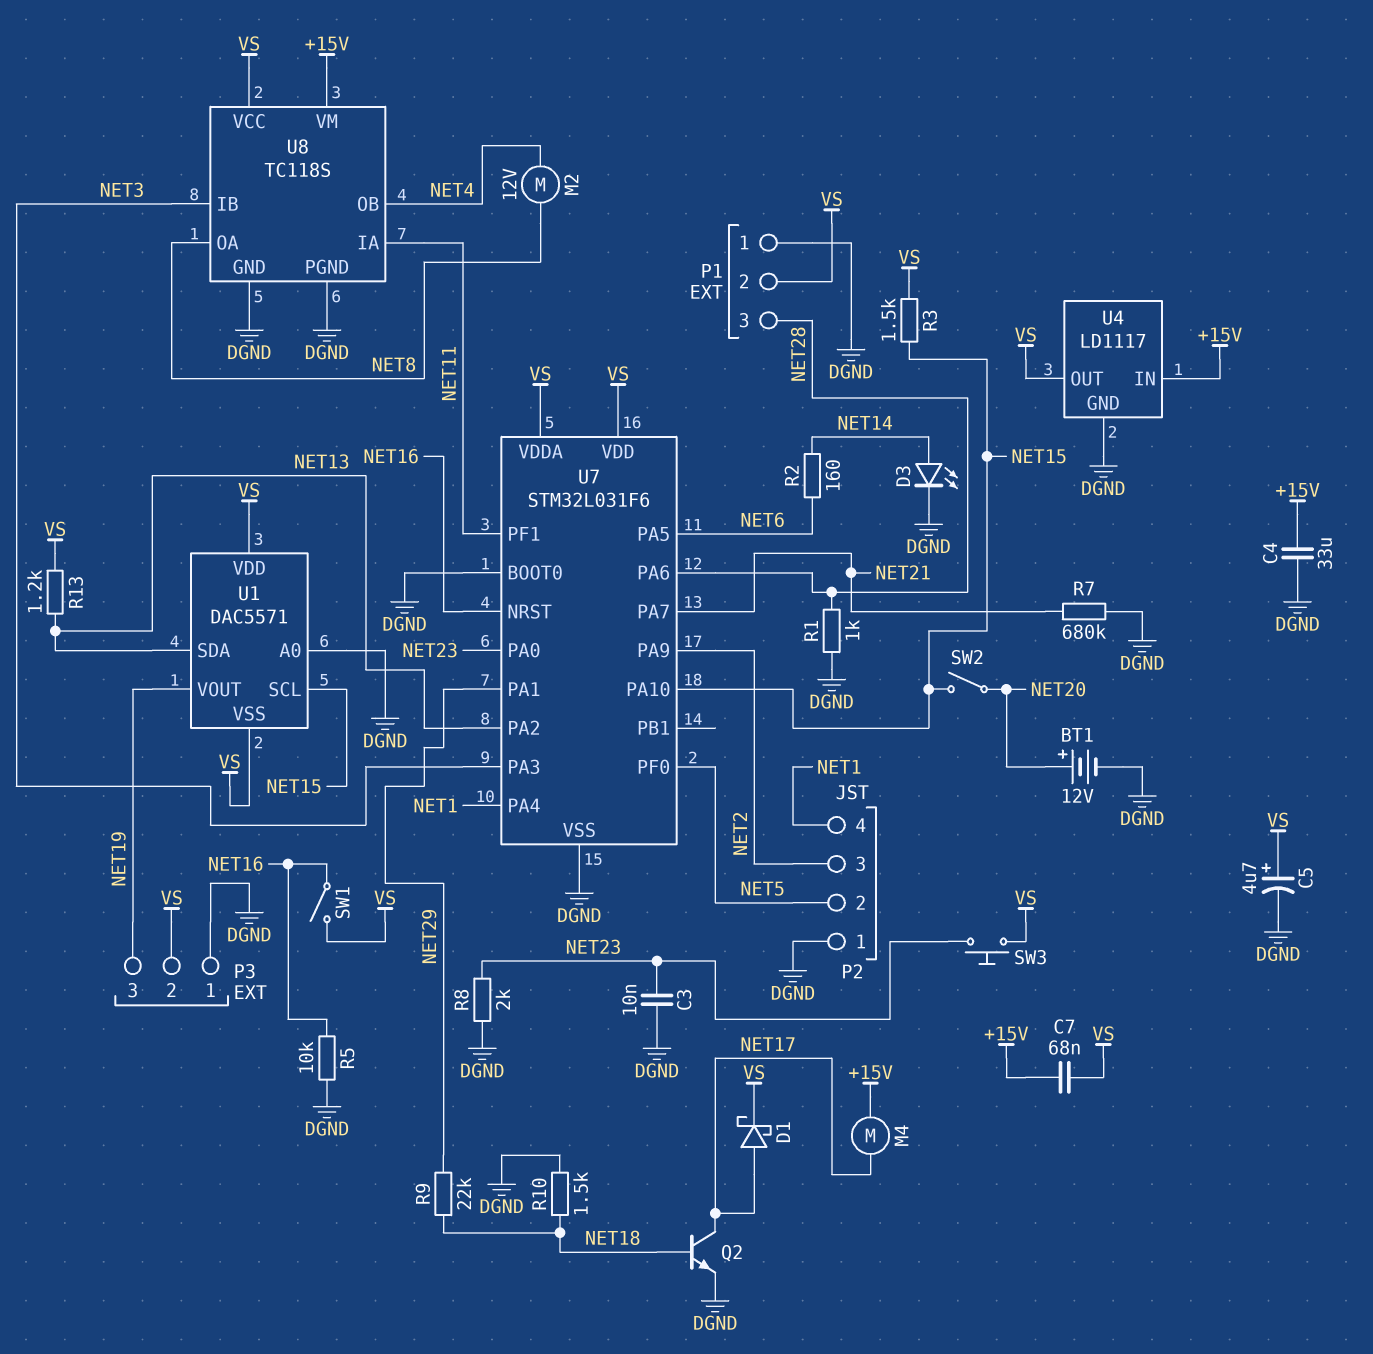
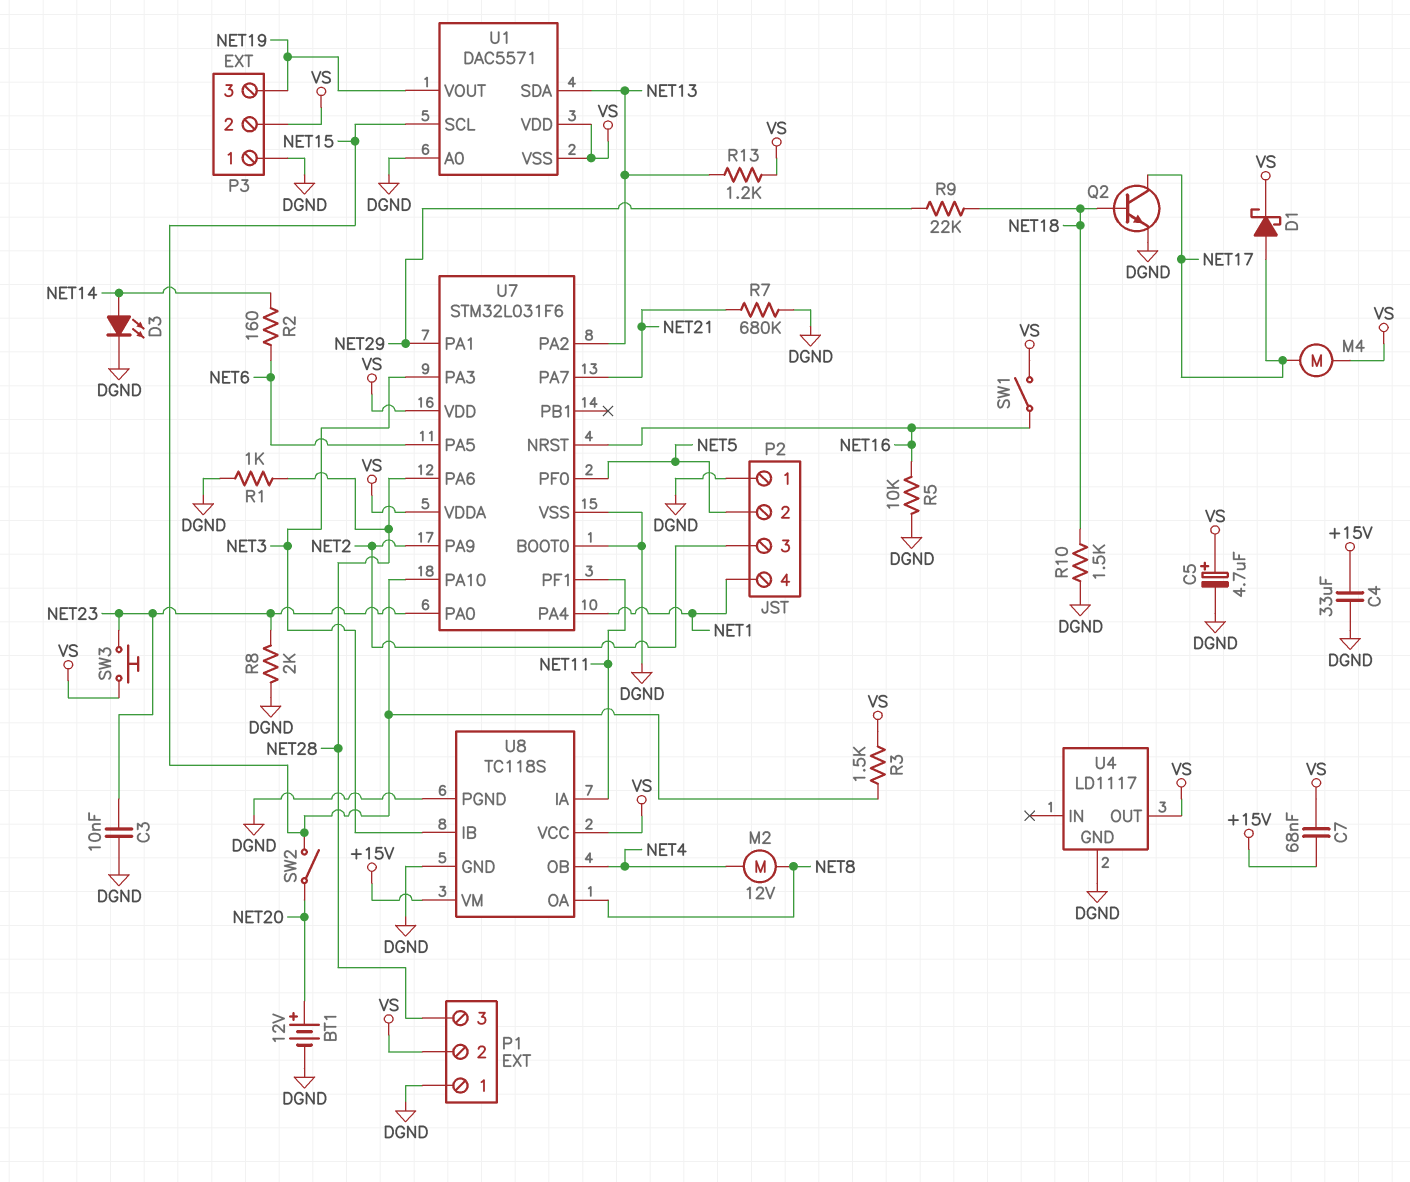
M4: motor (+15V, NET17) -> motor (NET17, VS)
U4 pin IN: +15V -> none

